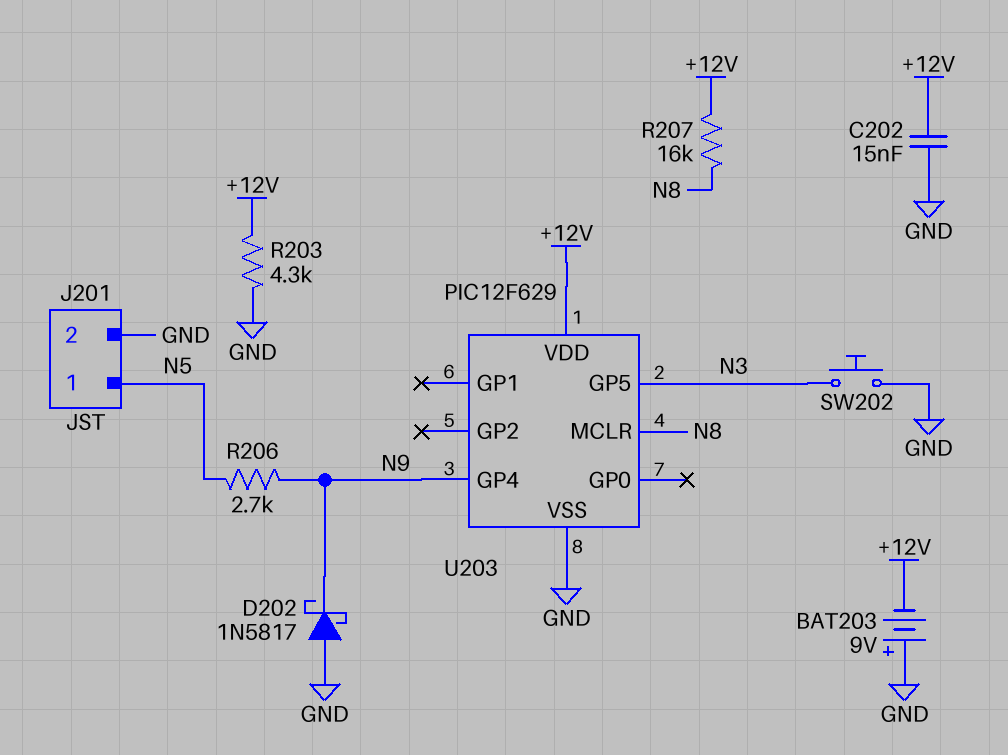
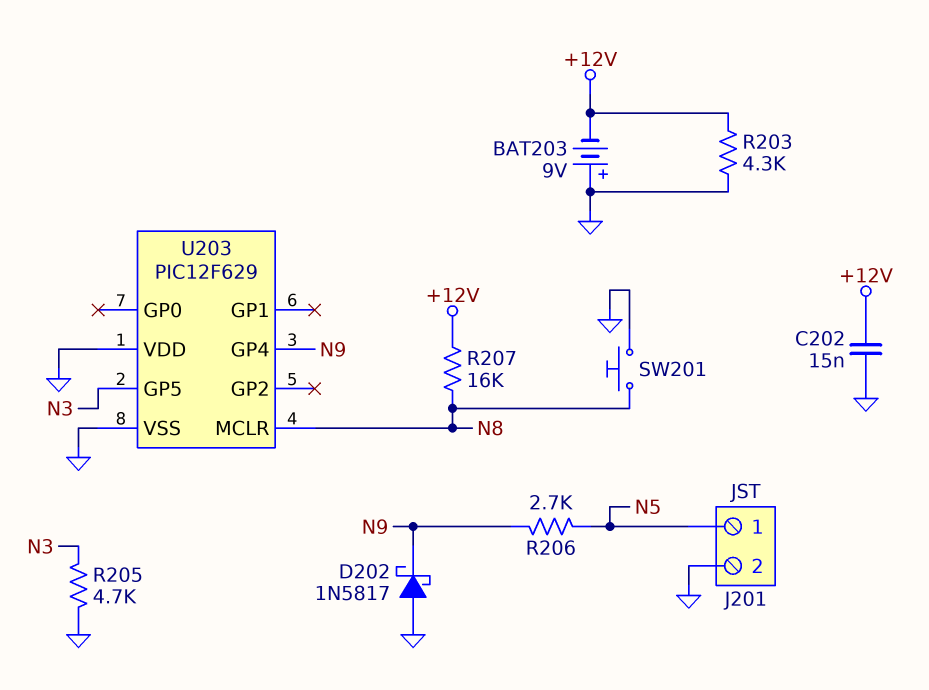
R205: none -> 4.7k (GND, N3)
SW201: none -> button (GND, N8)
SW202: button (GND, N3) -> none
U203 pin VDD: +12V -> GND

